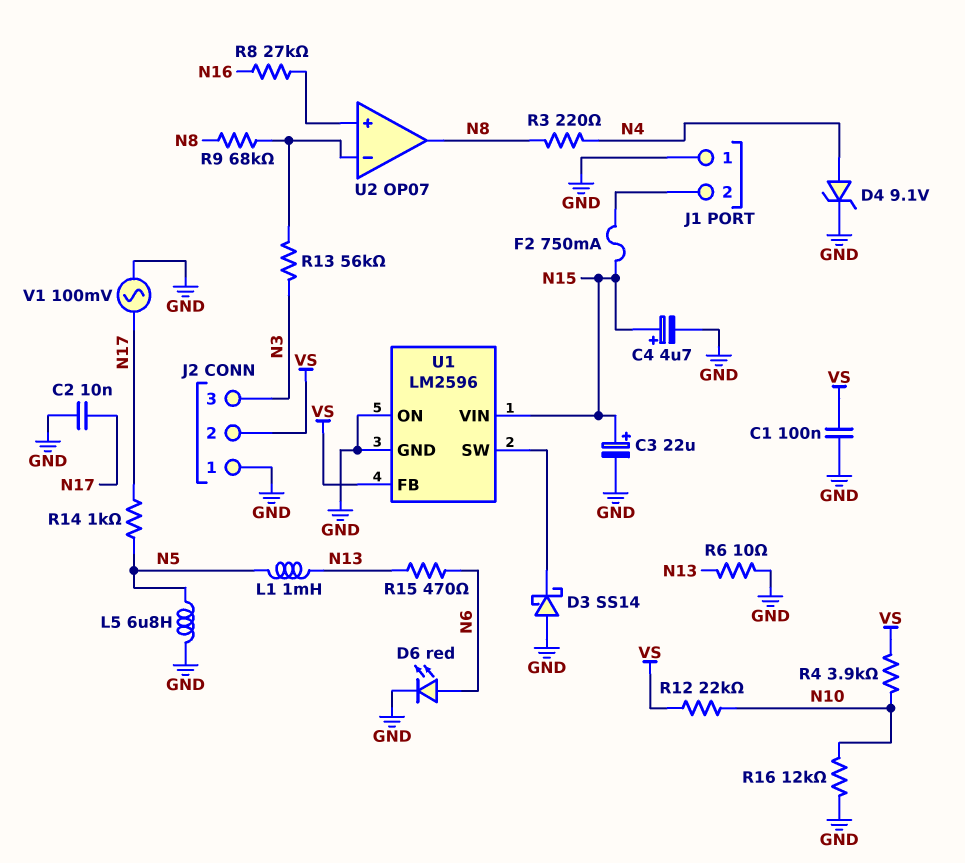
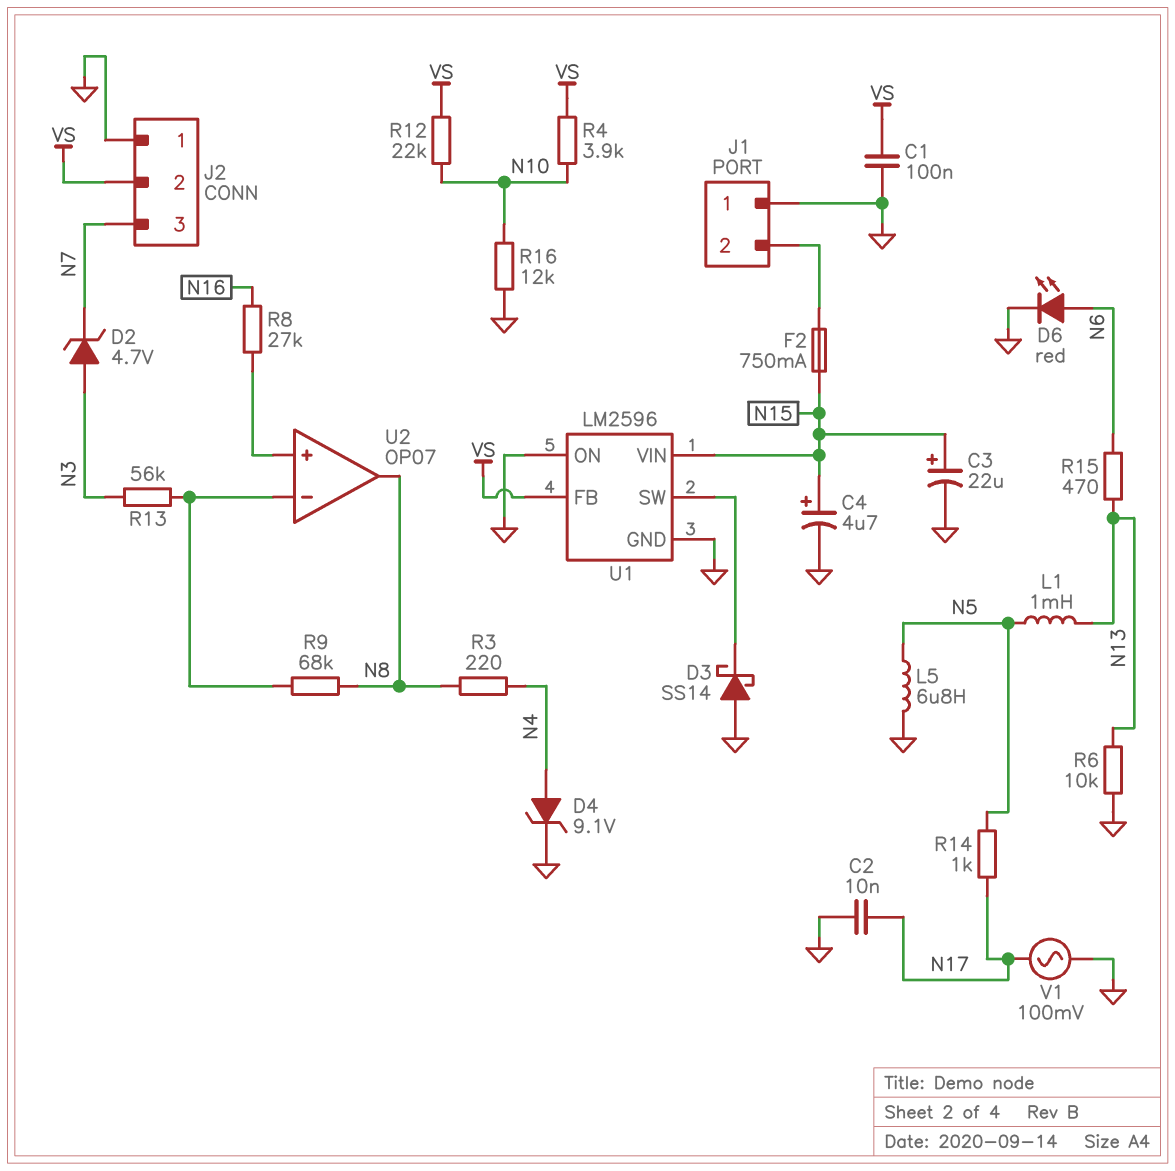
D2: none -> zener 4.7V (A N3, K N7)
J2 pin 3: N3 -> N7
R6: 10 (GND, N13) -> 10k (GND, N13)

